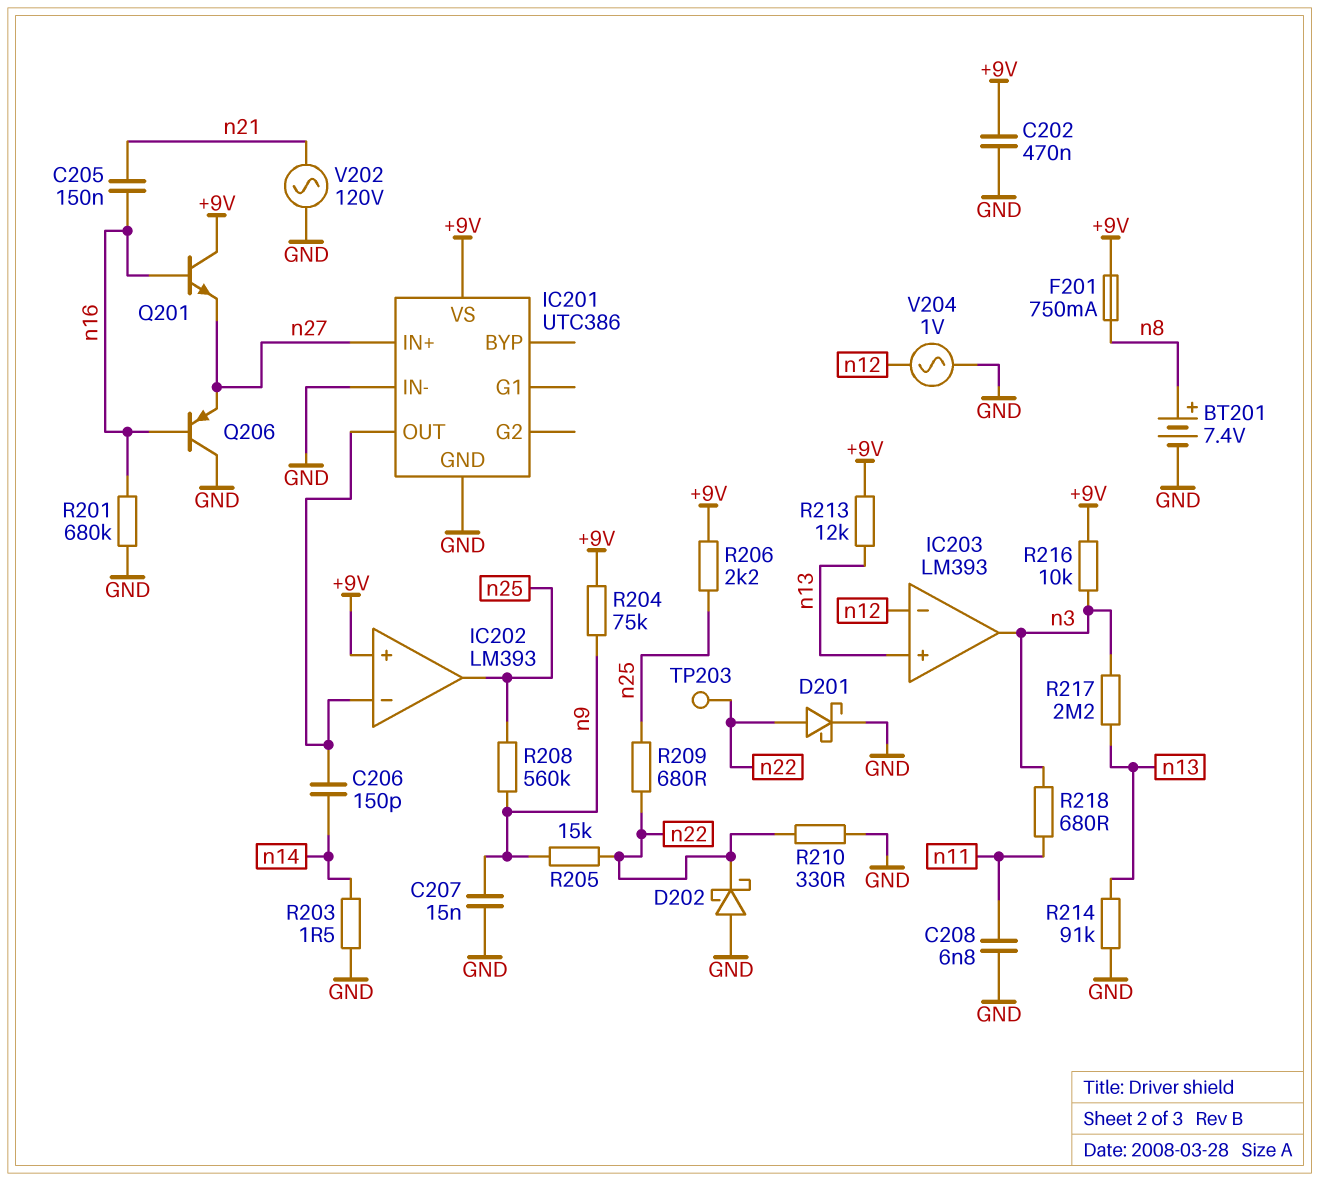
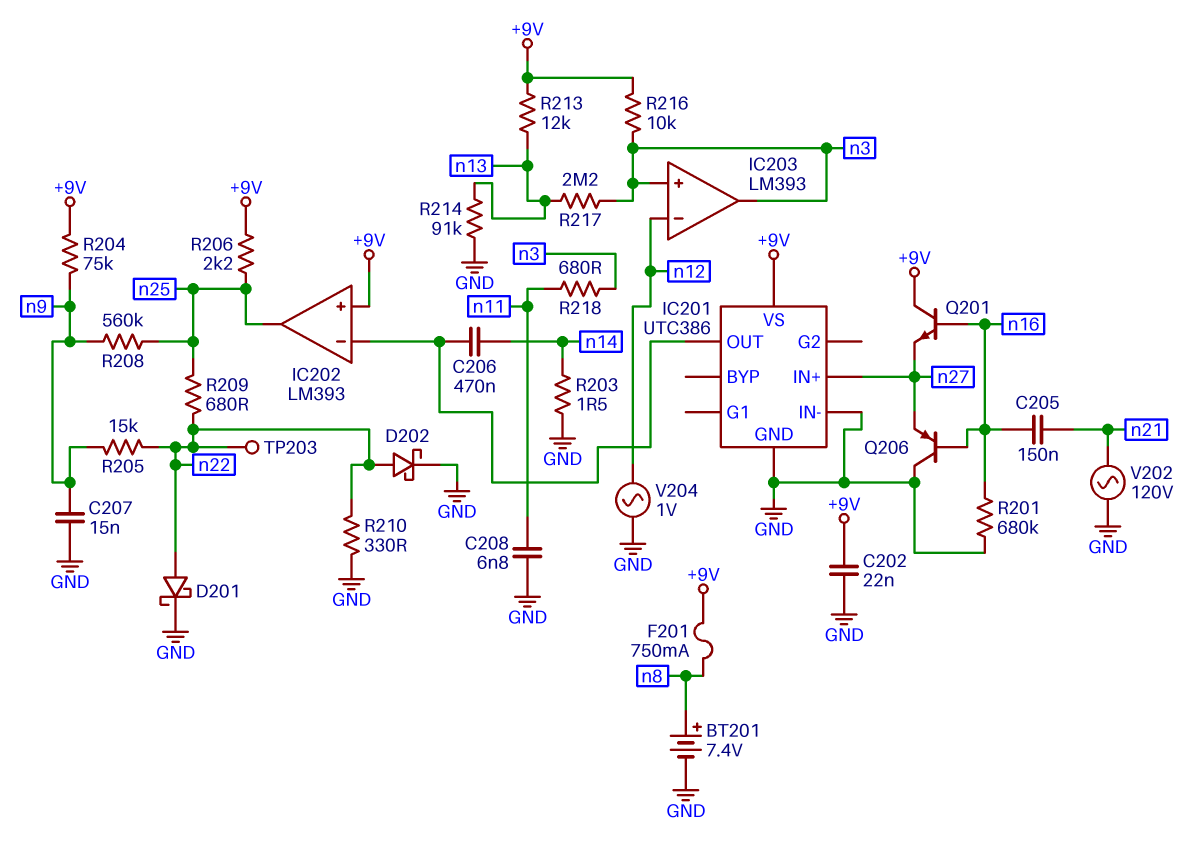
C202: 470nF (+9V, GND) -> 22nF (+9V, GND)
C206: 150pF (IC201/OUT, n14) -> 470nF (IC201/OUT, n14)
D202: schottky (A GND, K n22) -> schottky (A n22, K GND)
IC203 pin in+: n13 -> n3

